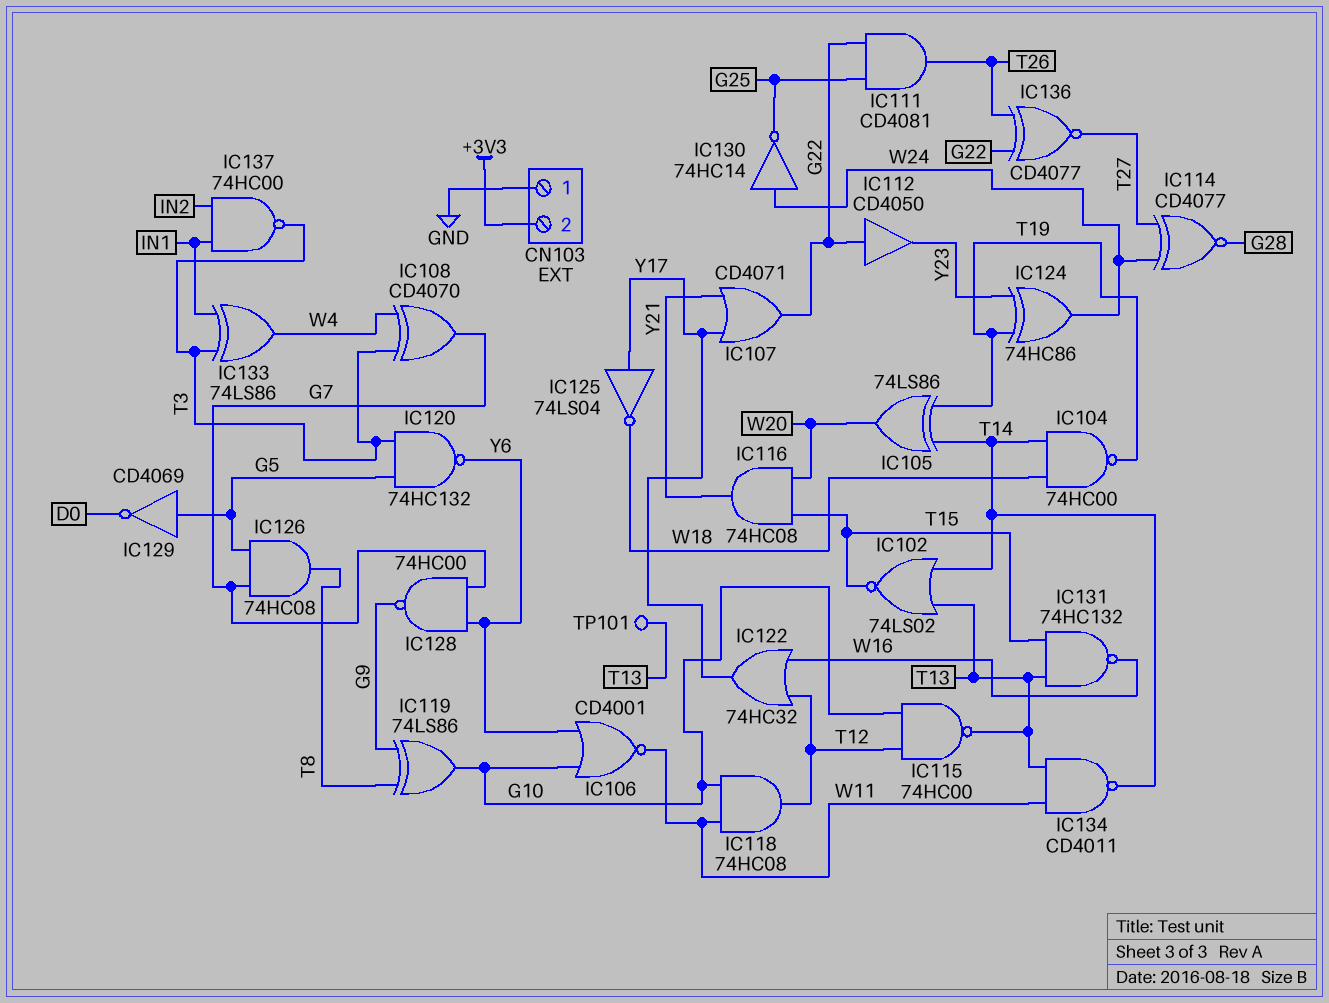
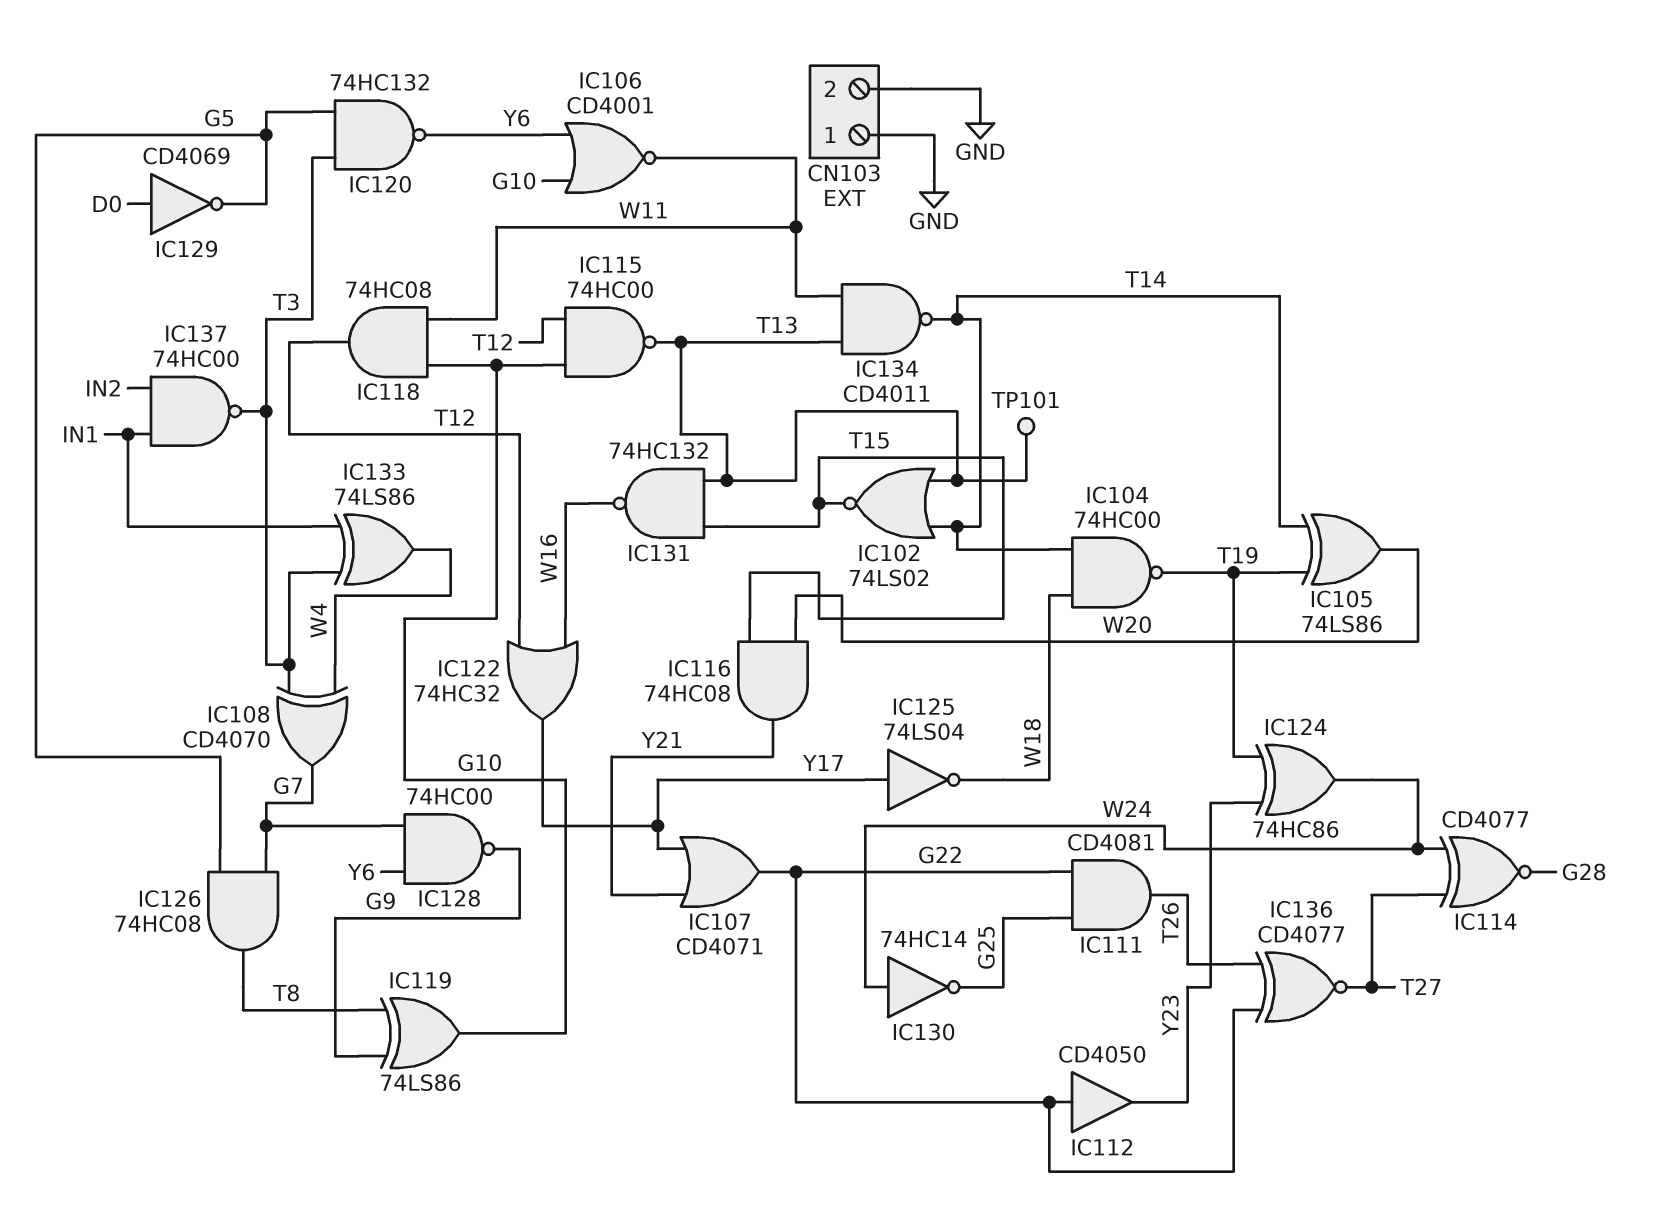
CN103 pin 2: +3V3 -> GND
IC129: NOT CD4069 (in G5, out D0) -> NOT CD4069 (in D0, out G5)

